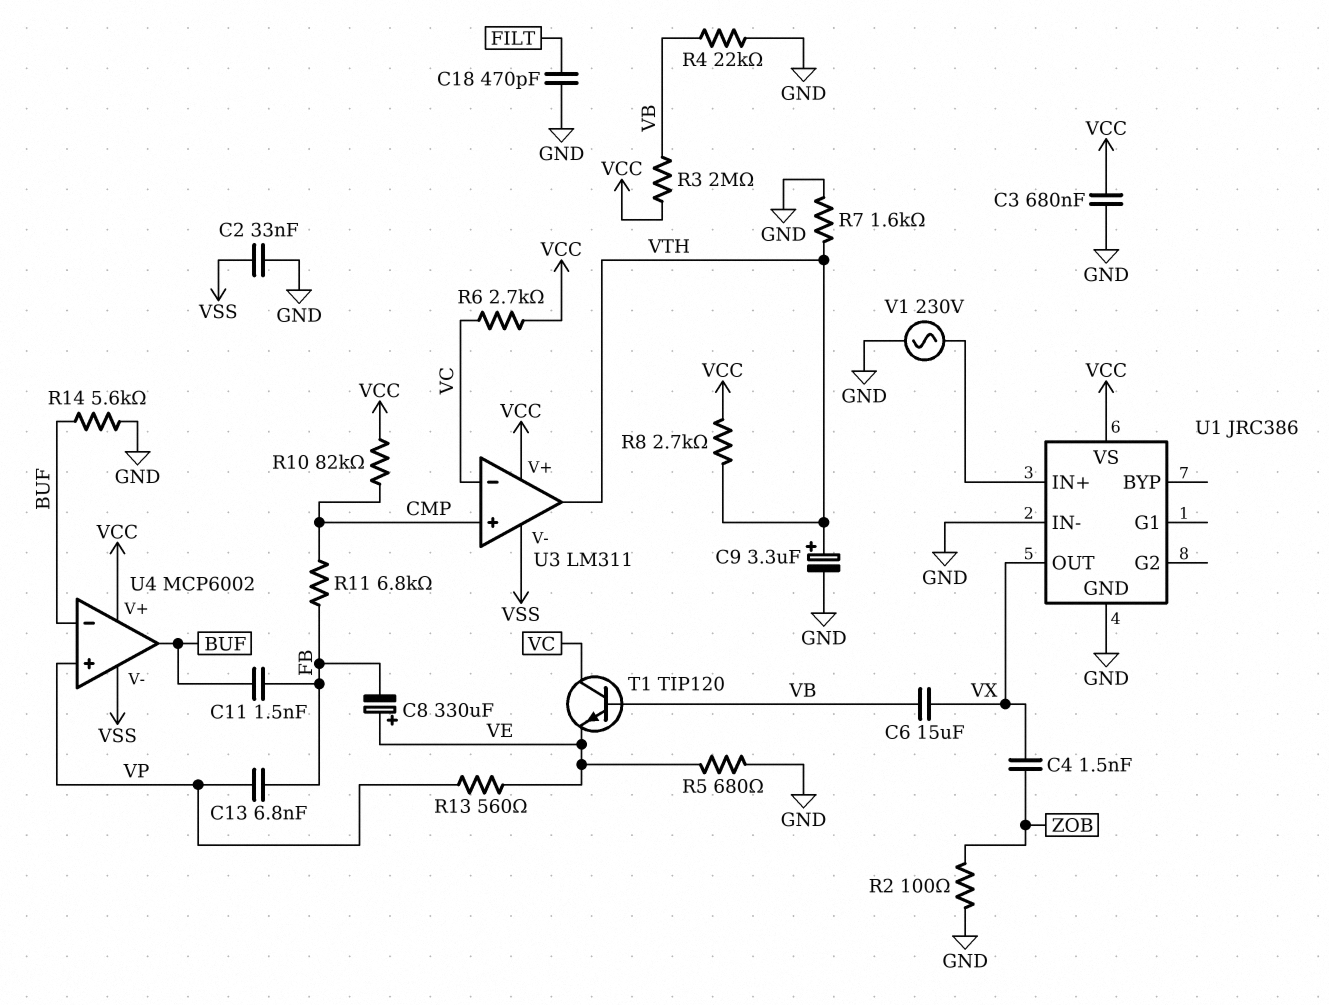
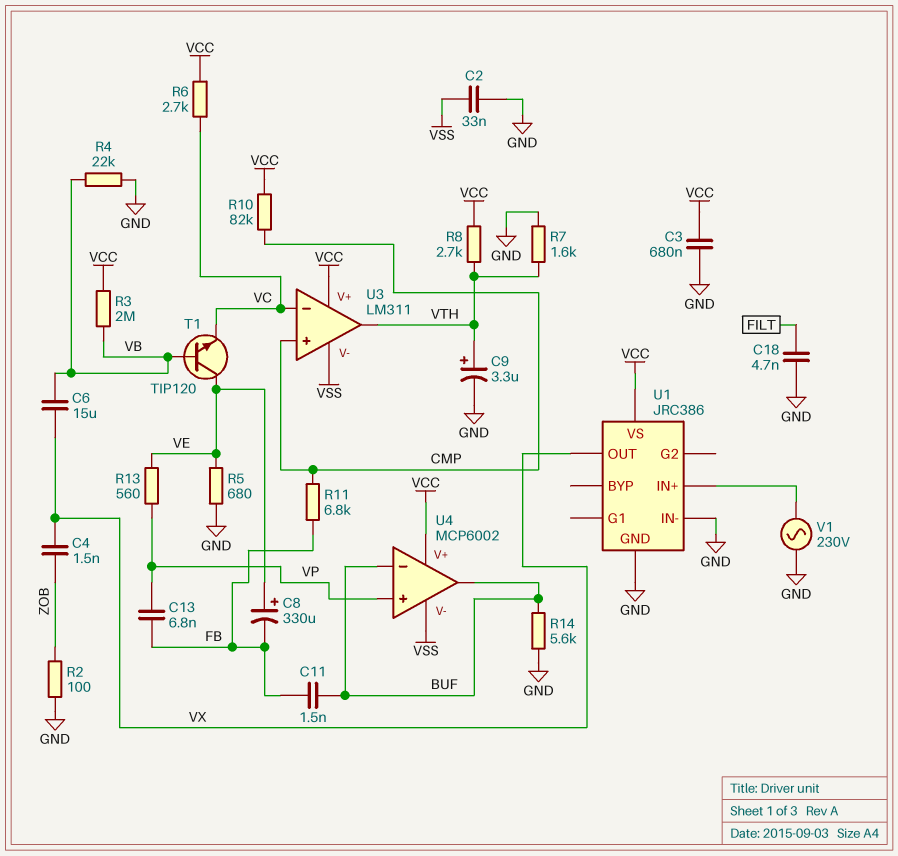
C18: 470pF (FILT, GND) -> 4.7nF (FILT, GND)
T1: NPN TIP120 (B VB, C VC, E VE) -> NPN TIP120 (B VB, C VE, E VC)

